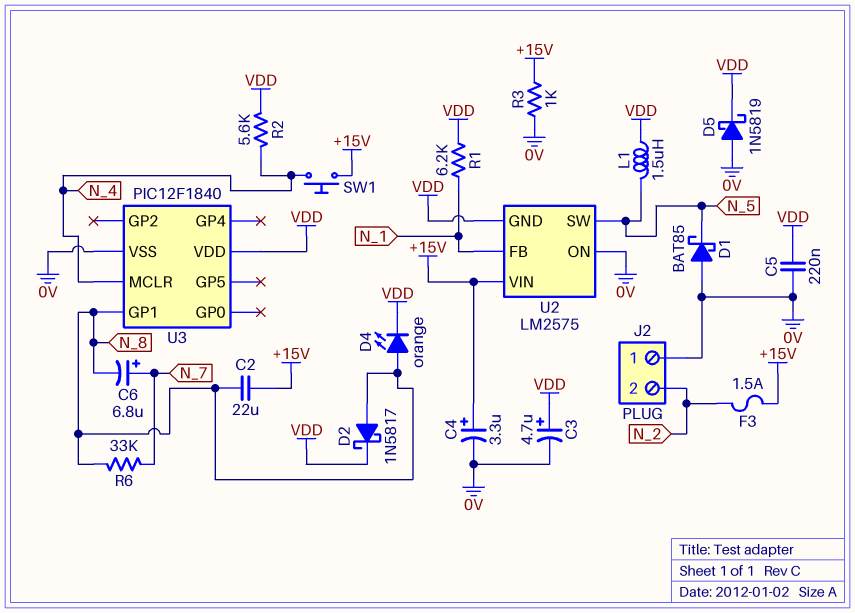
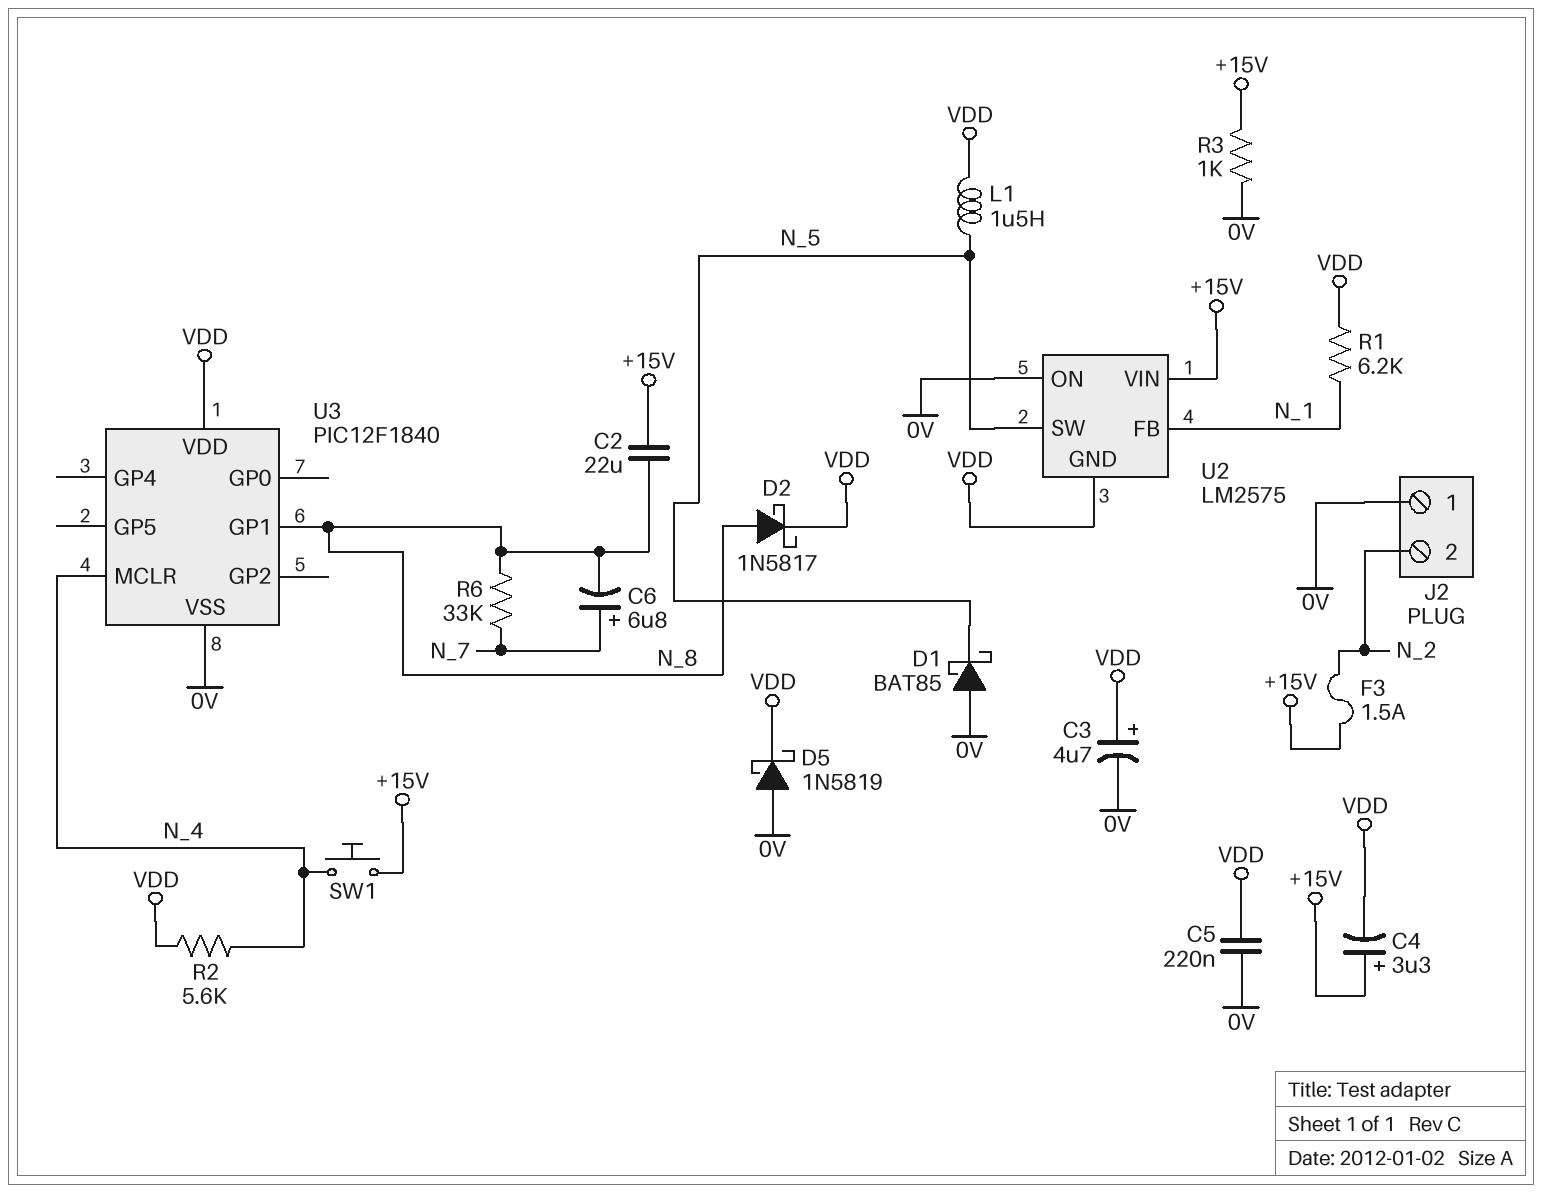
C4: 3.3uF (plus +15V, minus 0V) -> 3.3uF (plus +15V, minus VDD)
D4: LED orange (A N_8, K VDD) -> none

